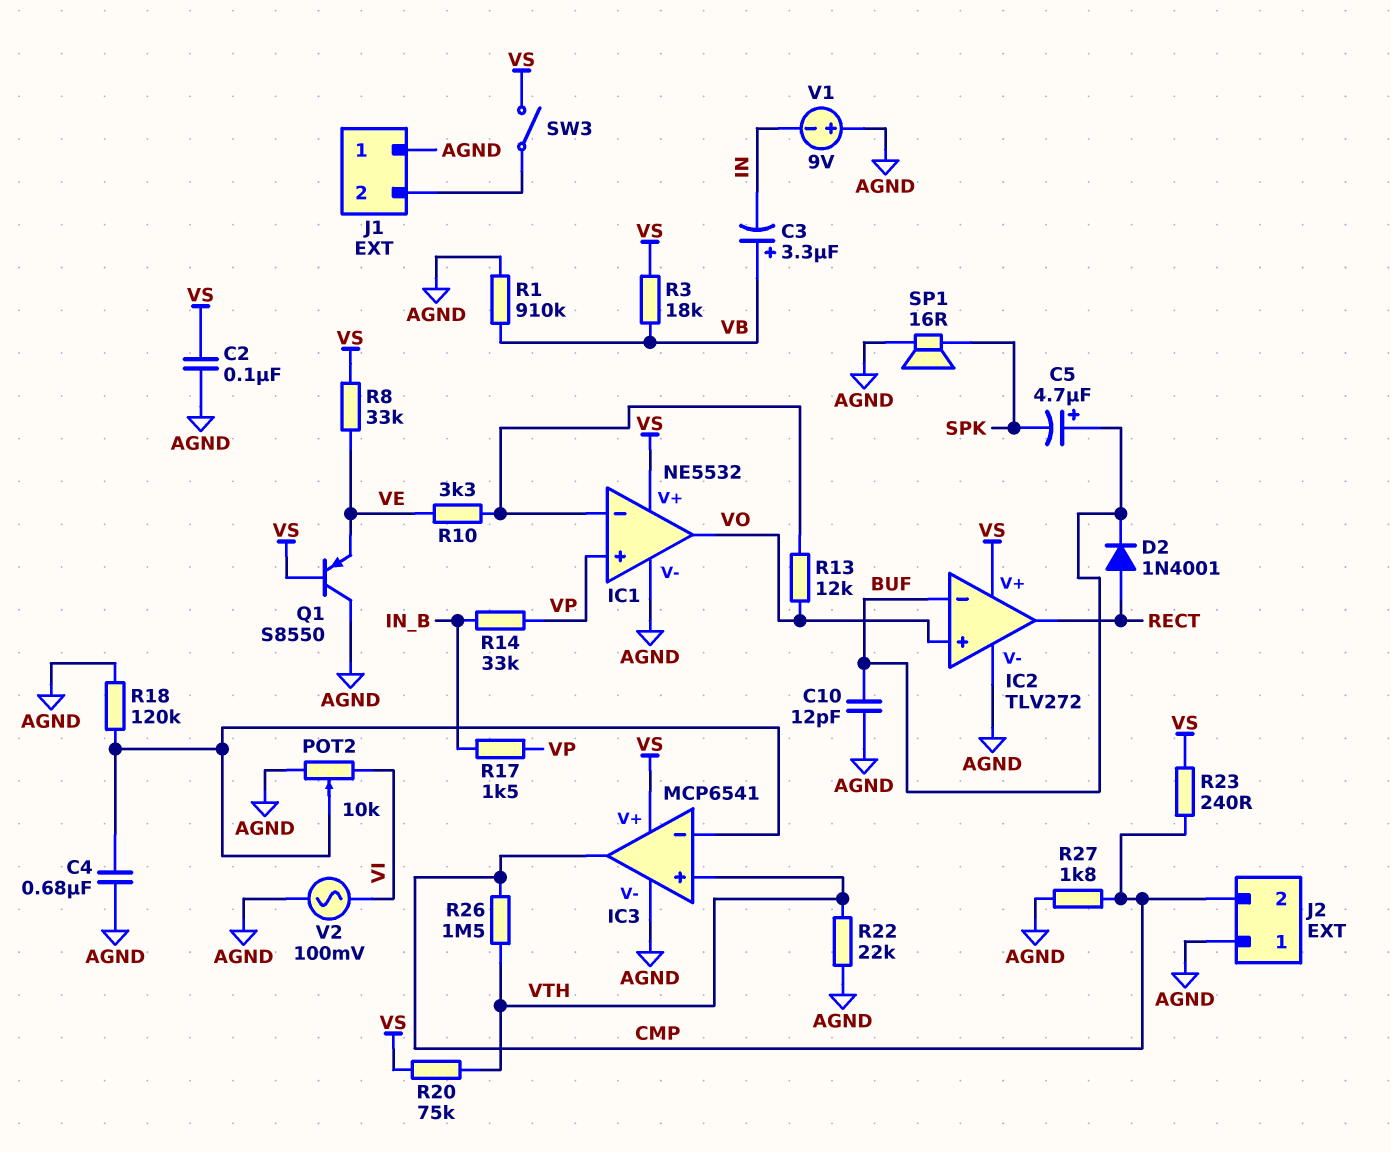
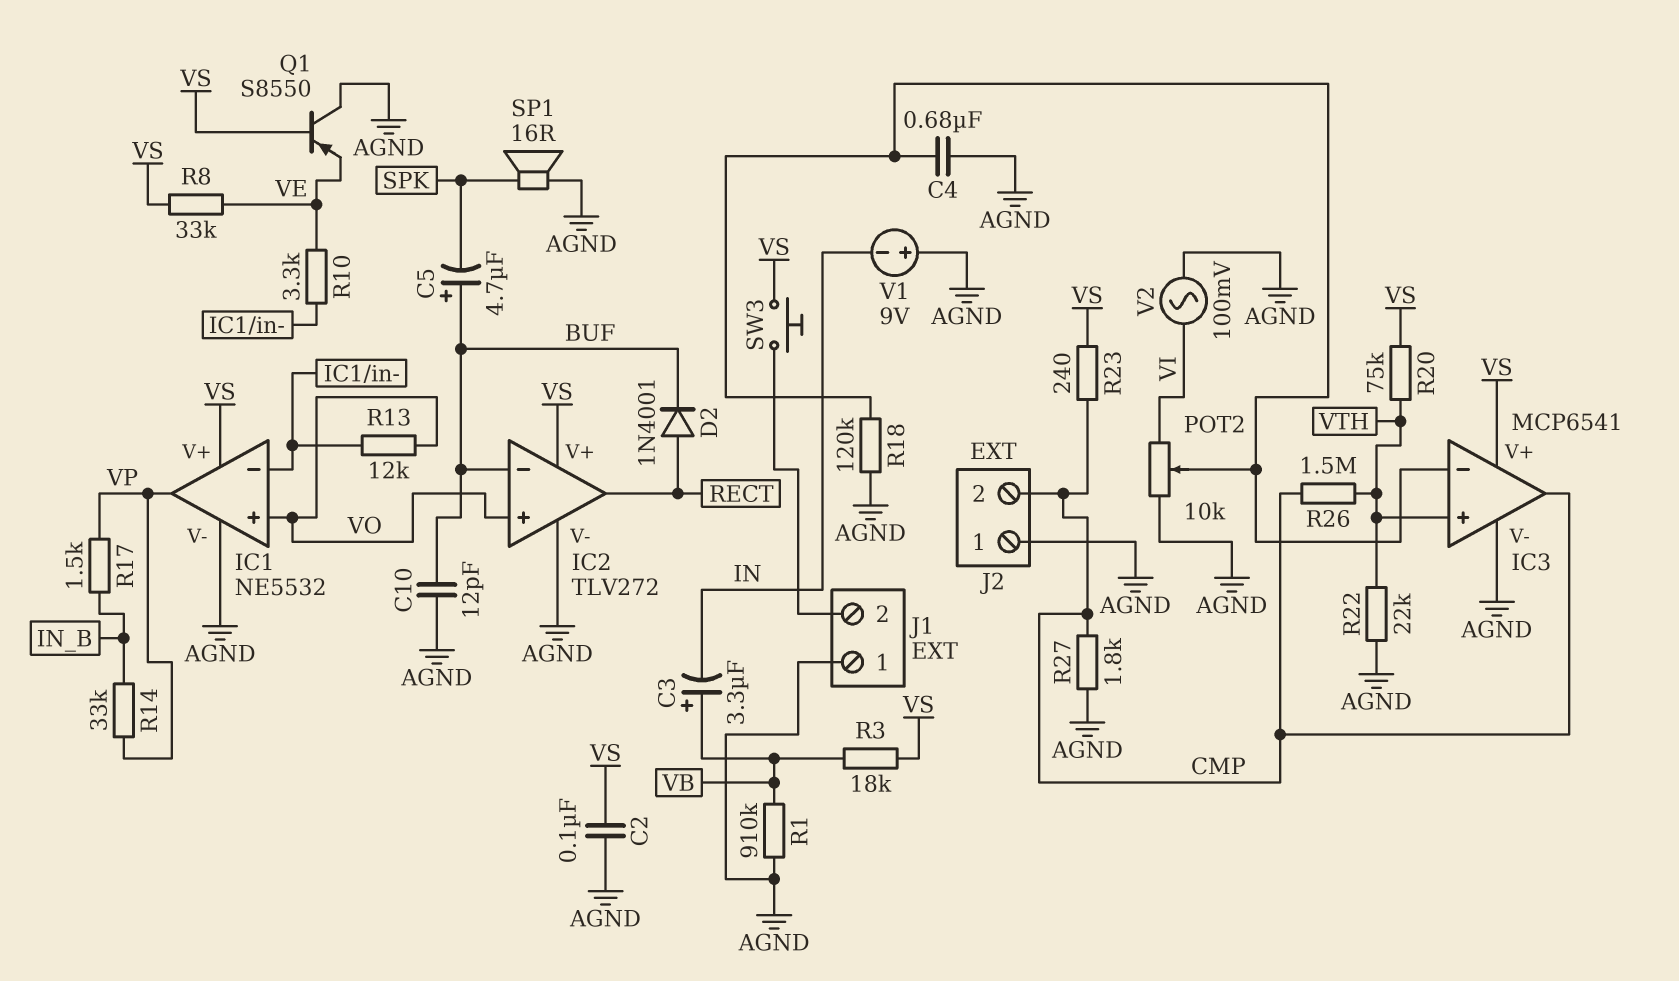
IC1 pin in+: VP -> VO
IC1 pin out: VO -> VP
SW3: switch (J1/2, VS) -> button (J1/2, VS)

